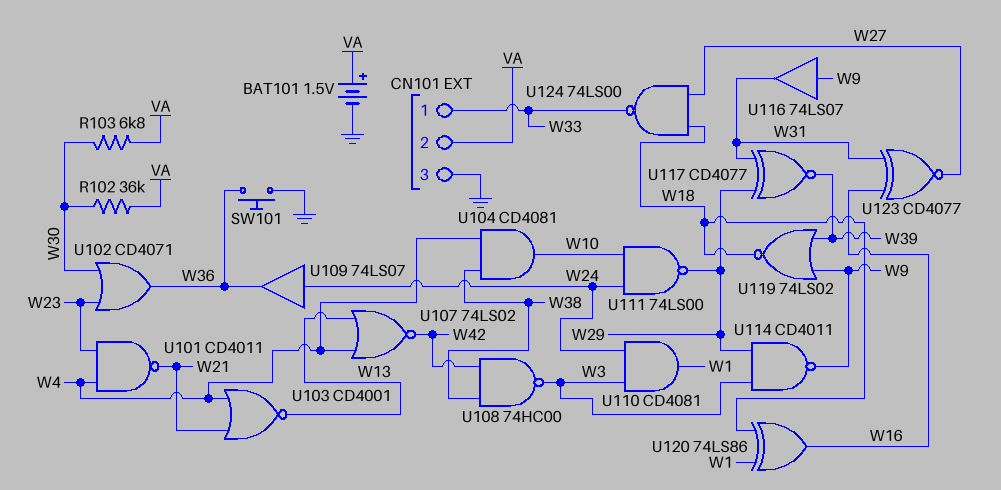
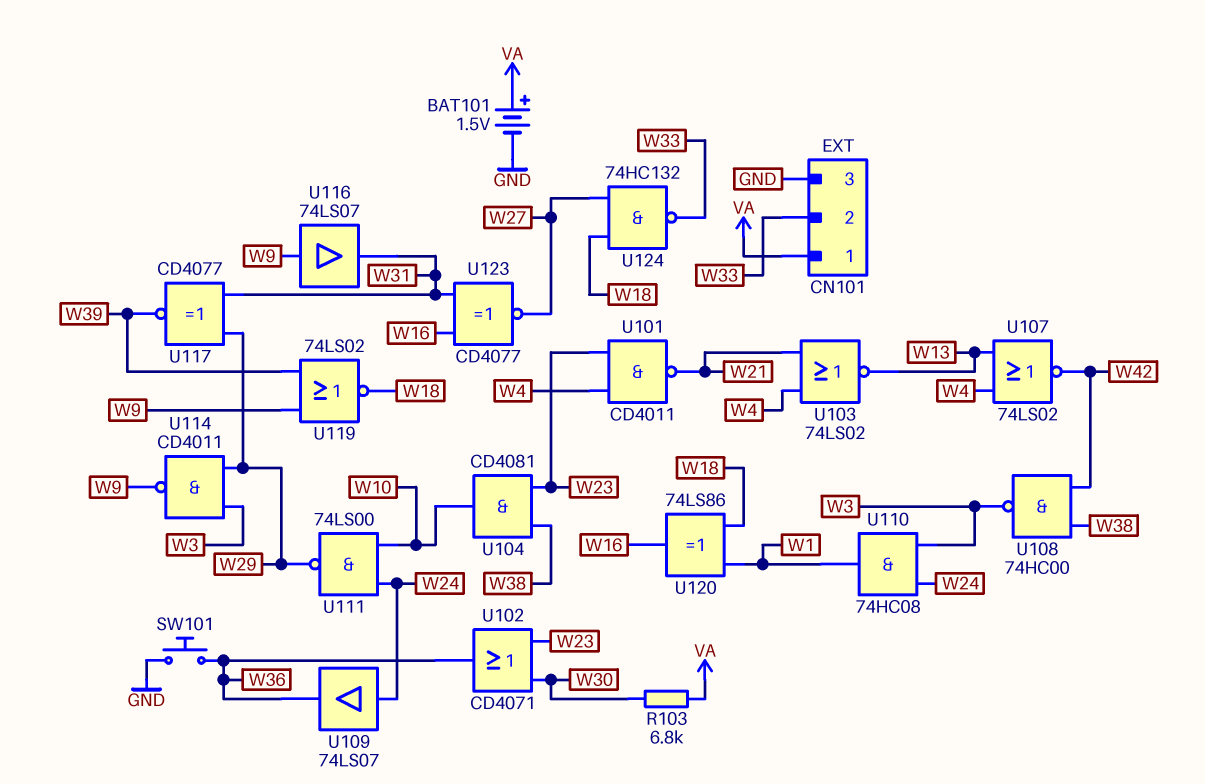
CN101 pin 1: W33 -> VA
CN101 pin 2: VA -> W33
R102: 36k (VA, W30) -> none
U103: NOR CD4001 (in W4, in W21, out W13) -> NOR 74LS02 (in W4, in W21, out W13)
U104: AND CD4081 (in W4, in W38, out W10) -> AND CD4081 (in W23, in W38, out W10)
U110: AND CD4081 (in W3, in W24, out W1) -> AND 74HC08 (in W3, in W24, out W1)
U124: NAND 74LS00 (in W18, in W27, out W33) -> NAND 74HC132 (in W18, in W27, out W33)

